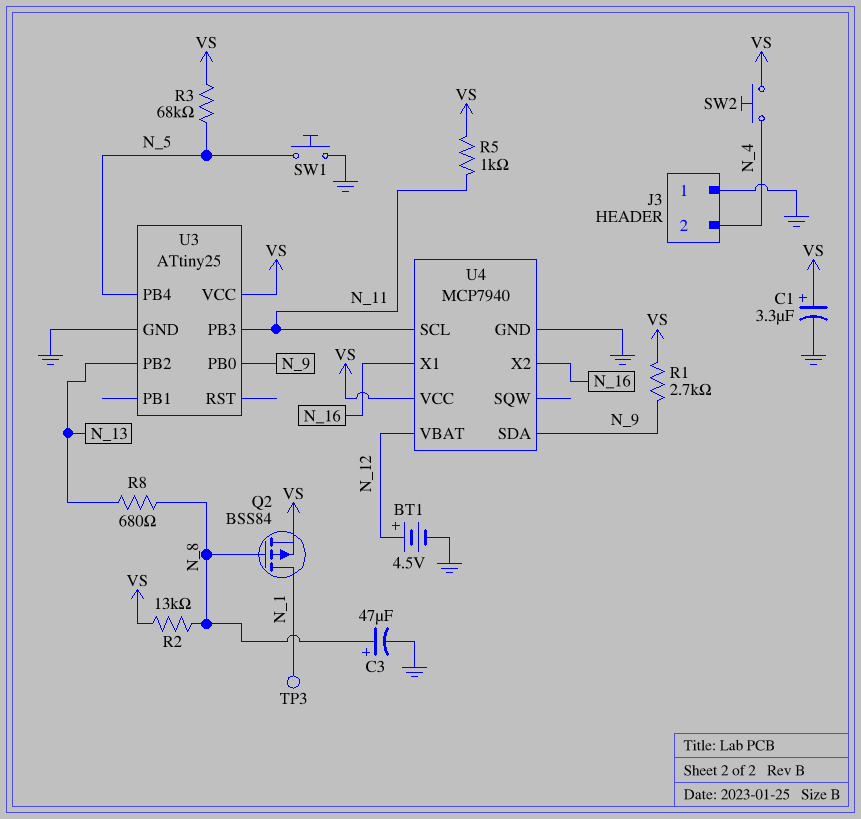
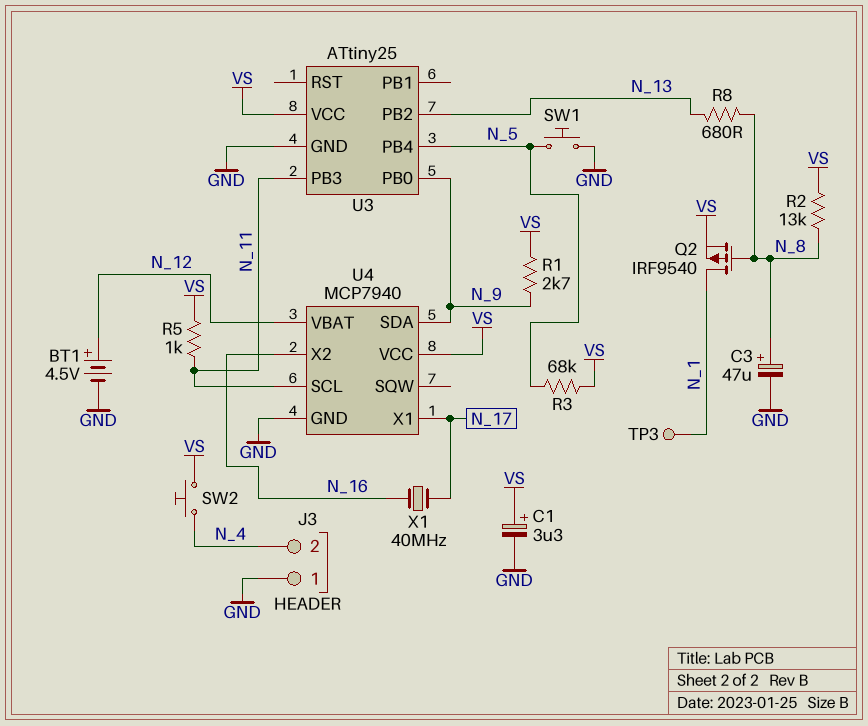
Q2: PMOS BSS84 (G N_8, D N_1, S VS) -> PMOS IRF9540 (G N_8, D N_1, S VS)
U4 pin X1: N_16 -> N_17
X1: none -> 40MHz (N_16, N_17)

